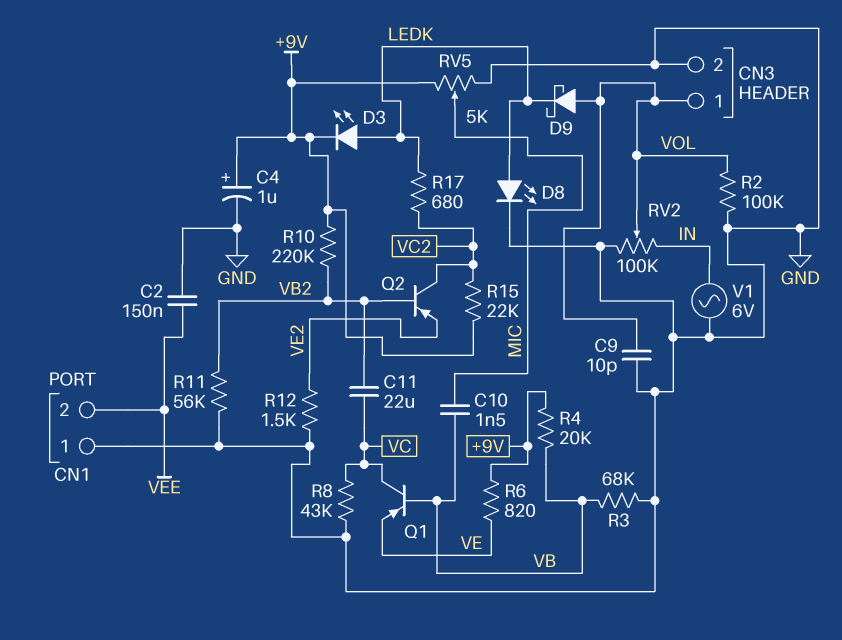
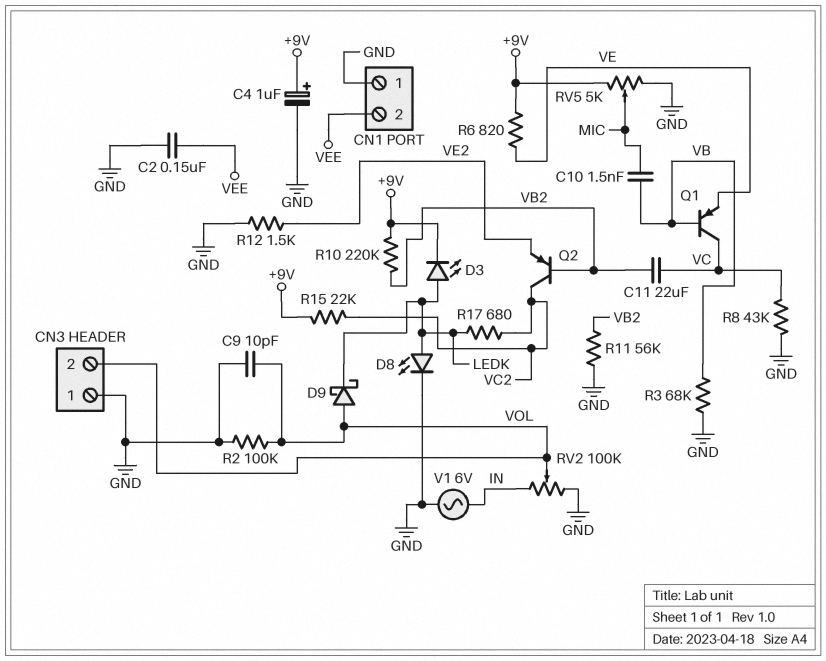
CN3 pin 1: VOL -> GND
CN3 pin 2: GND -> VOL
R4: 20k (+9V, VB) -> none

